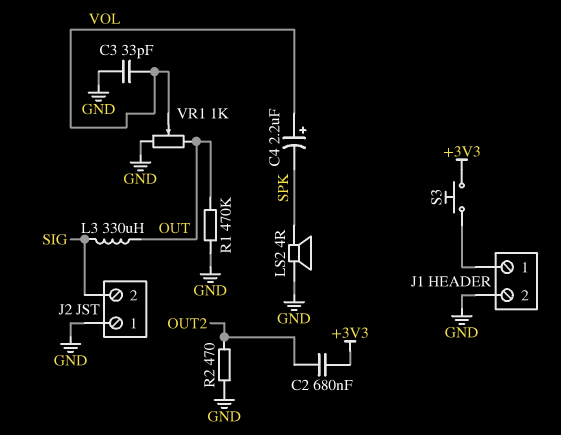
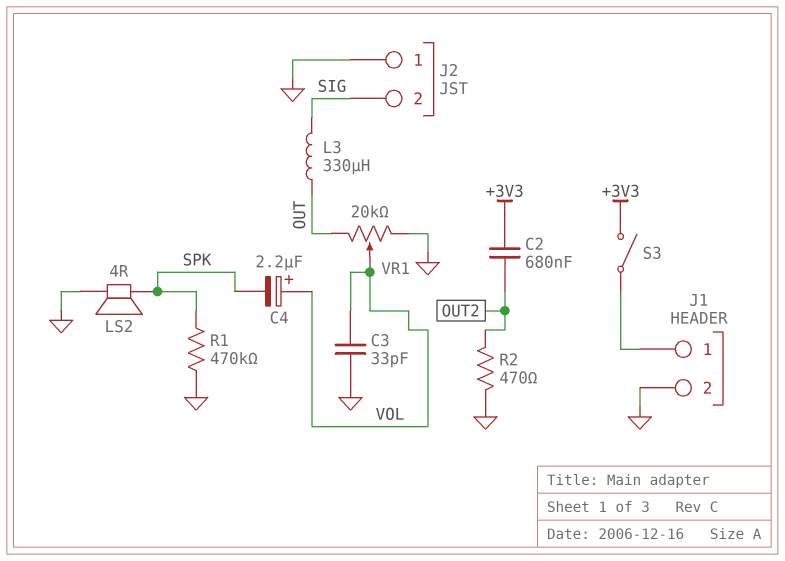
R1: 470k (GND, OUT) -> 470k (GND, SPK)
S3: button (+3V3, J1/1) -> switch (+3V3, J1/1)
VR1: 1k (GND, OUT, wiper VOL) -> 20k (GND, OUT, wiper VOL)

